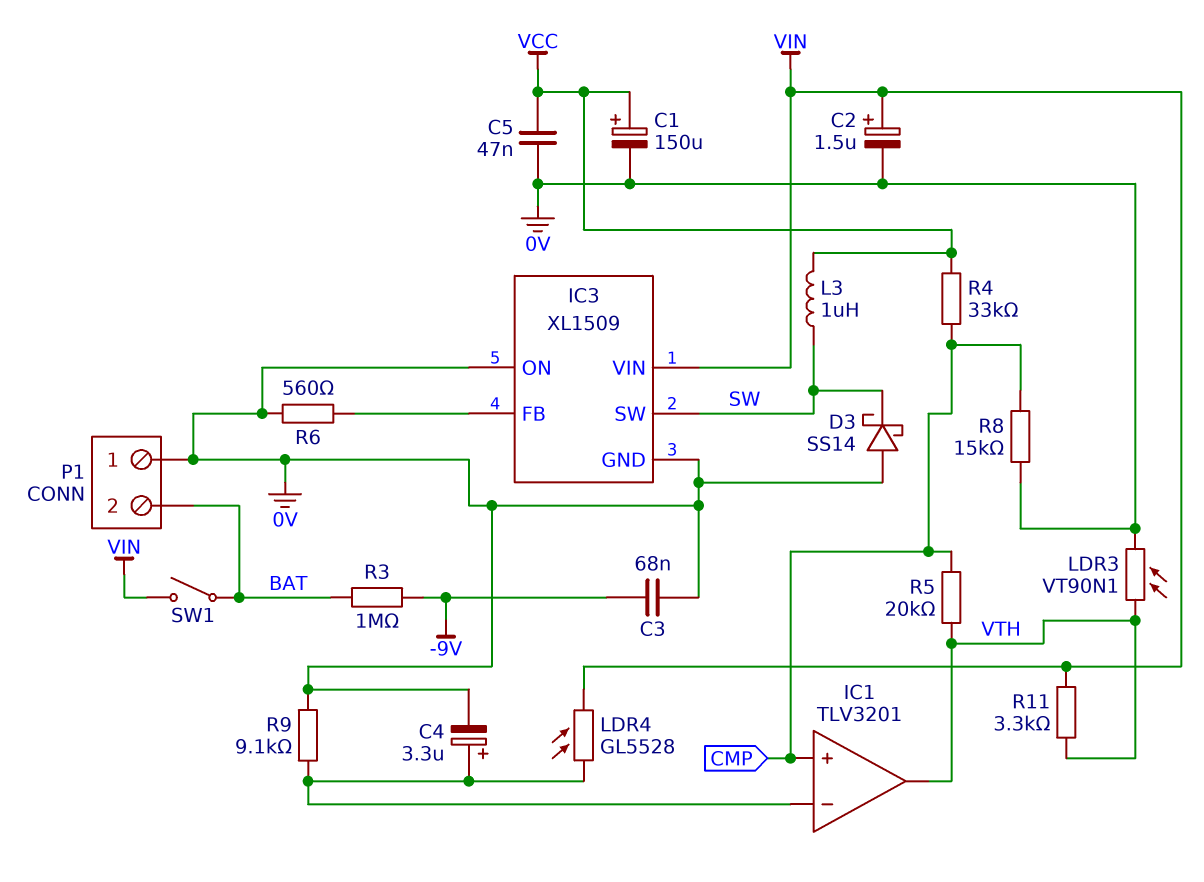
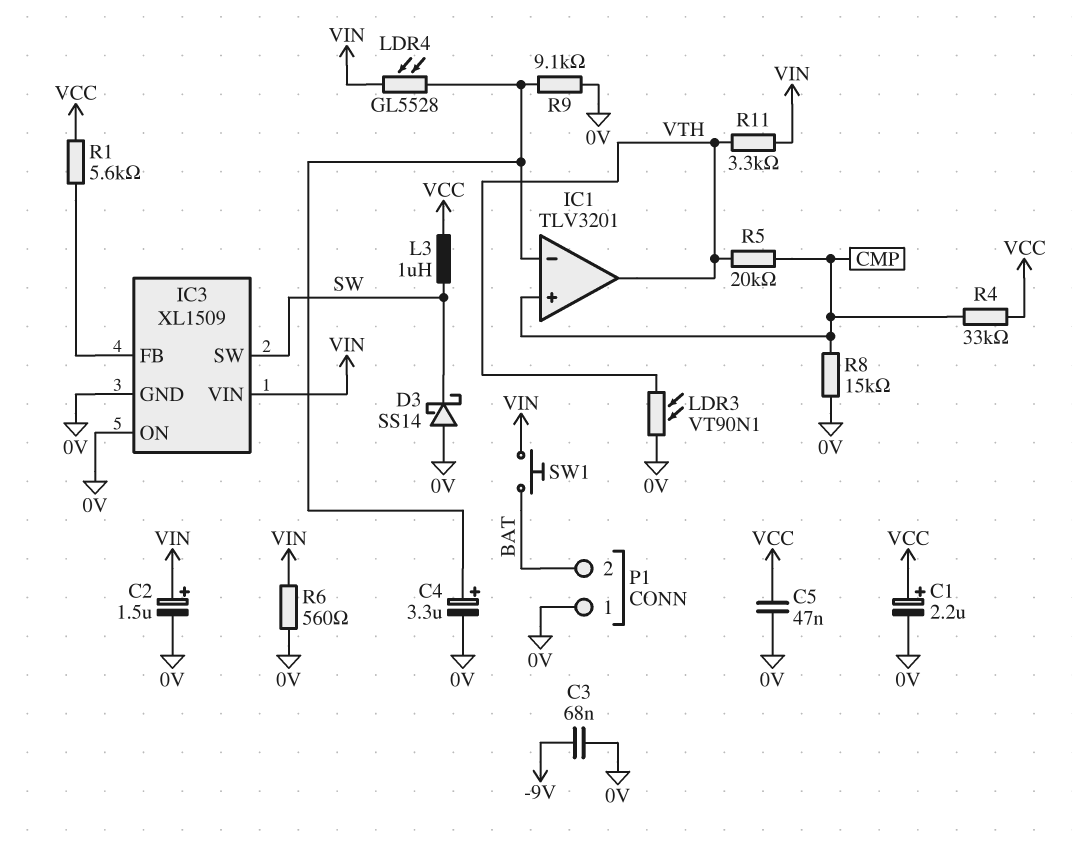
C1: 150uF (plus VCC, minus 0V) -> 2.2uF (plus VCC, minus 0V)
R1: none -> 5.6k (IC3/FB, VCC)
R3: 1M (-9V, BAT) -> none
R6: 560 (0V, IC3/FB) -> 560 (0V, VIN)
SW1: switch (BAT, VIN) -> button (BAT, VIN)

